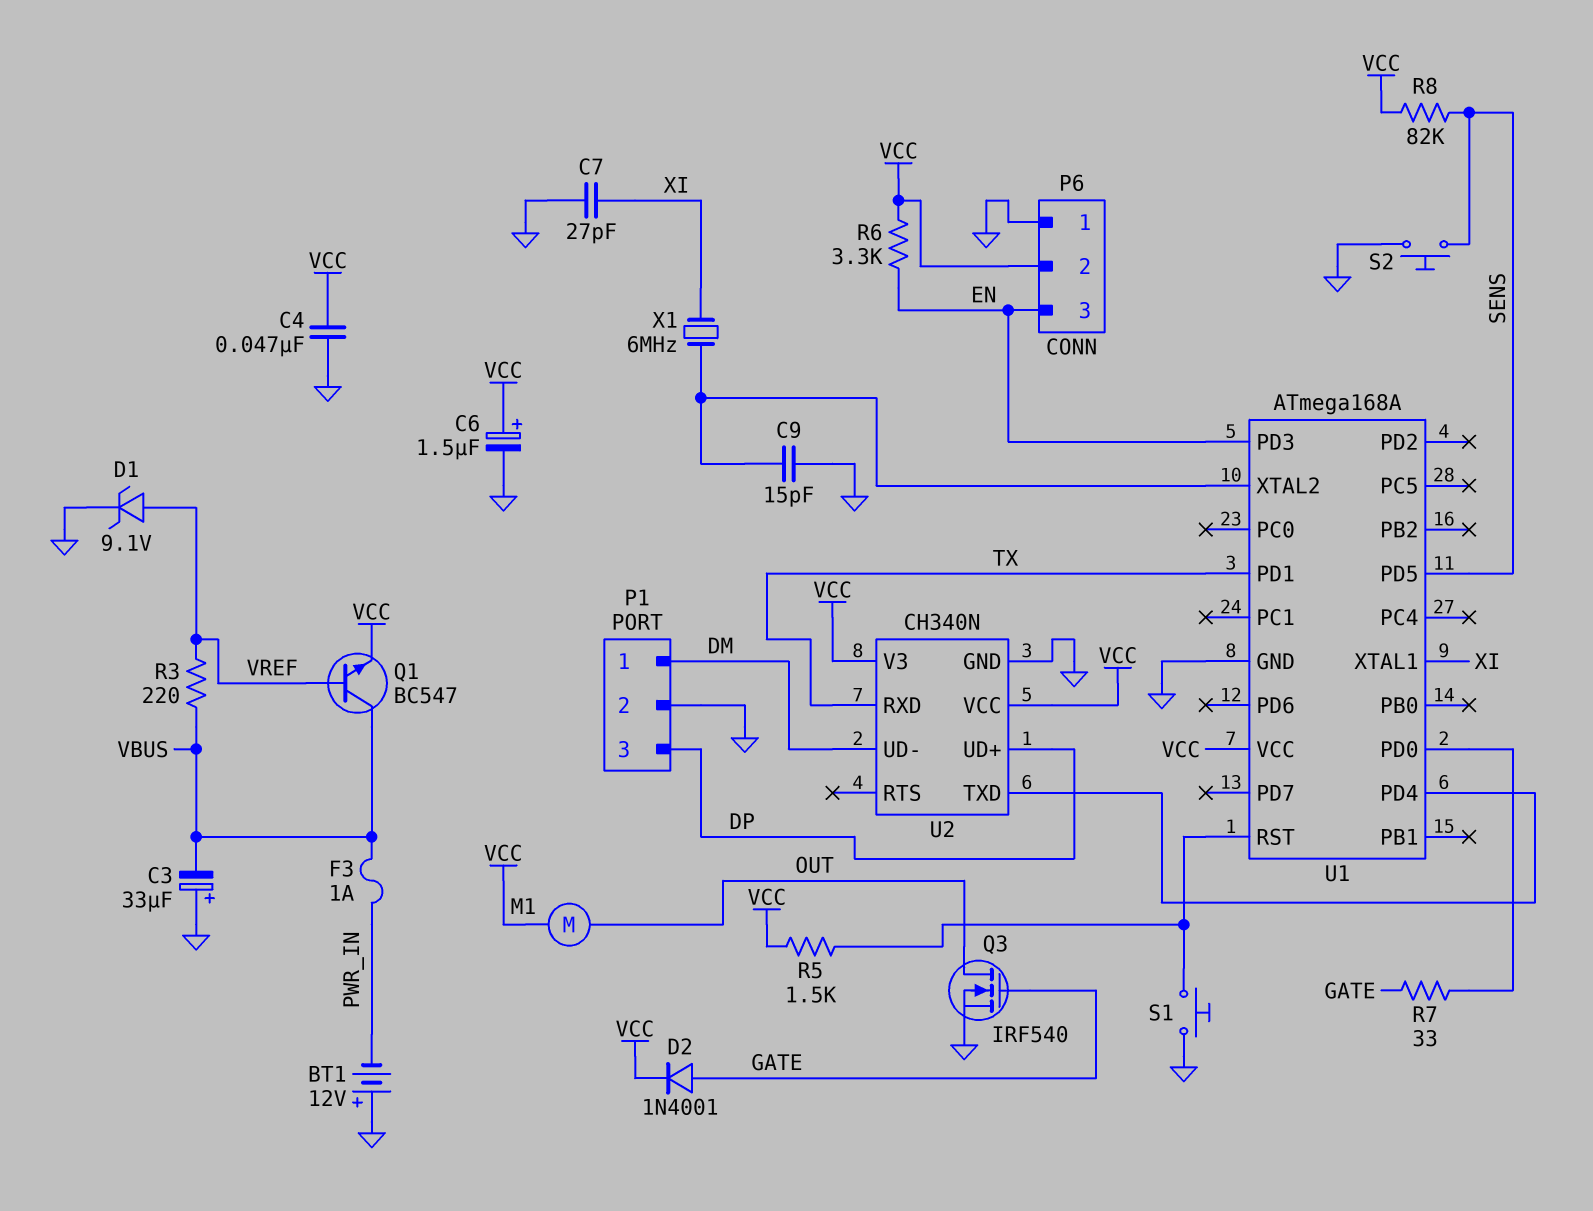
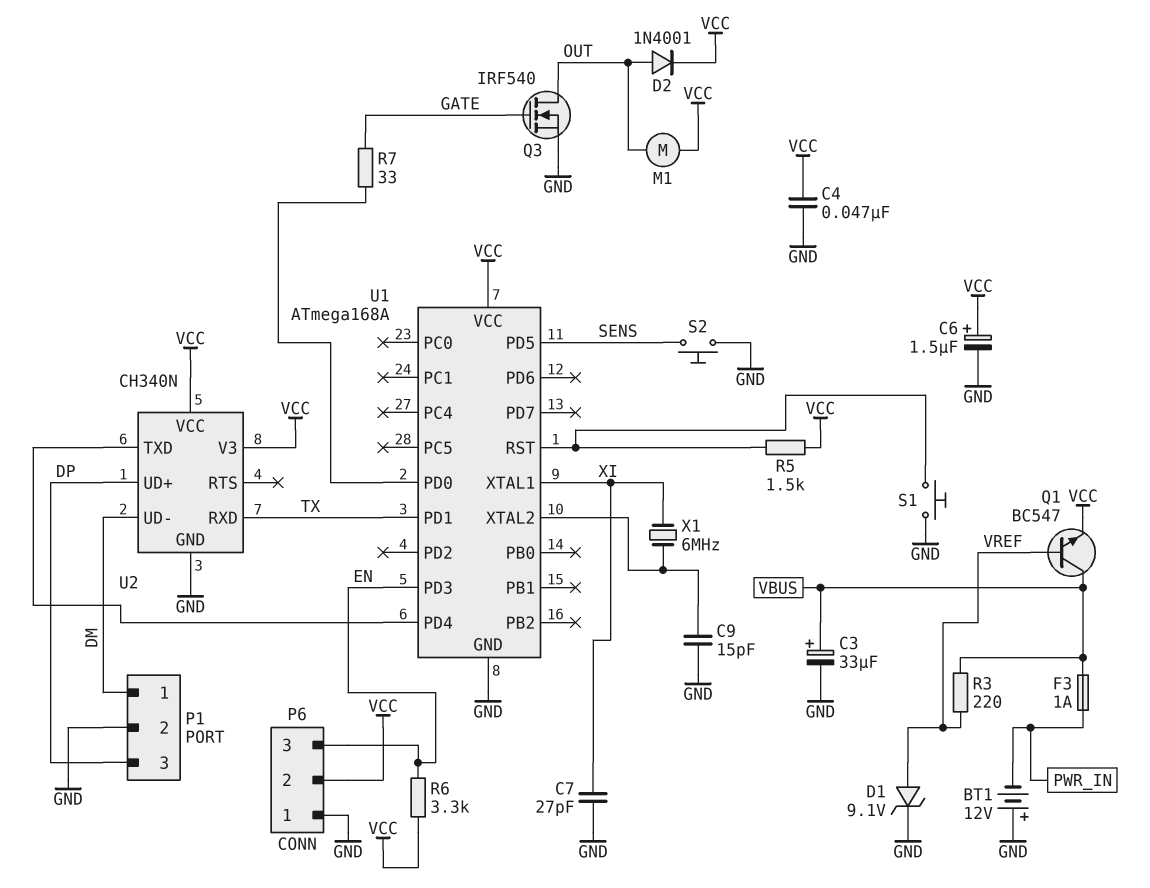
C3: 33uF (plus GND, minus VBUS) -> 33uF (plus VBUS, minus GND)
D2: diode 1N4001 (A GATE, K VCC) -> diode 1N4001 (A OUT, K VCC)
R8: 82k (SENS, VCC) -> none

